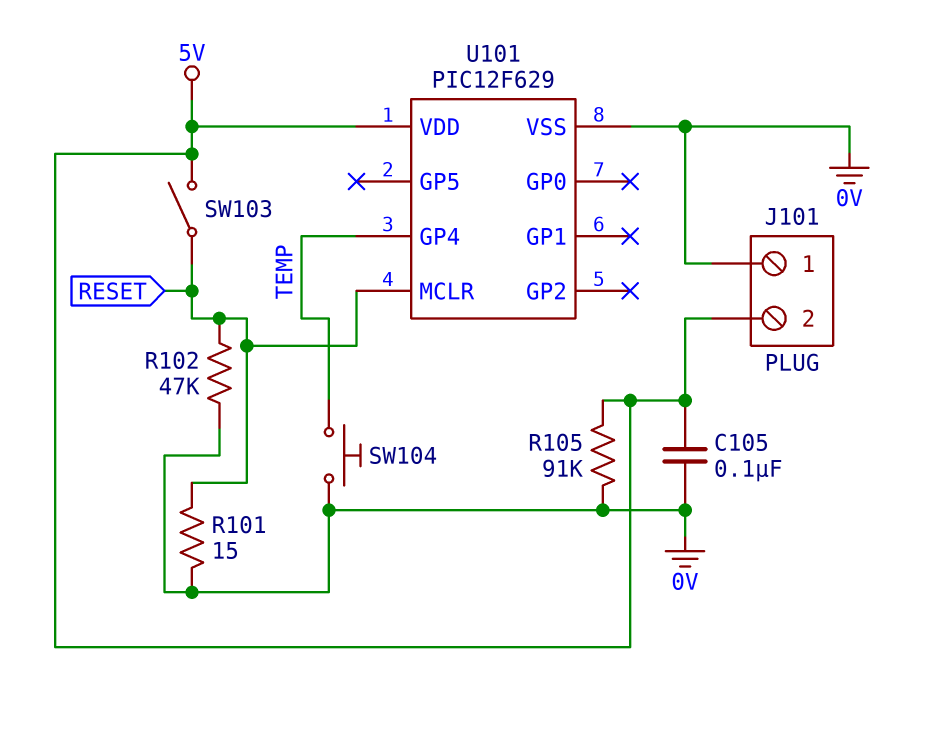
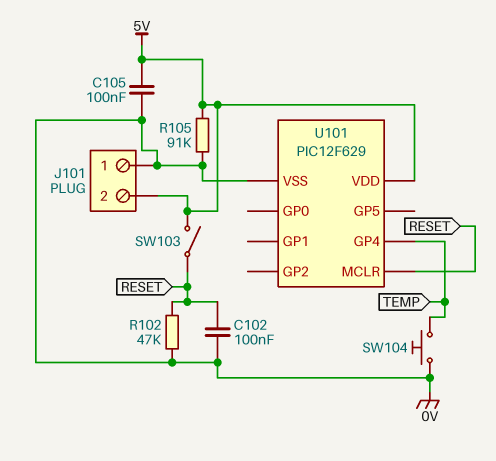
C102: none -> 100nF (0V, RESET)
R101: 15 (0V, RESET) -> none

